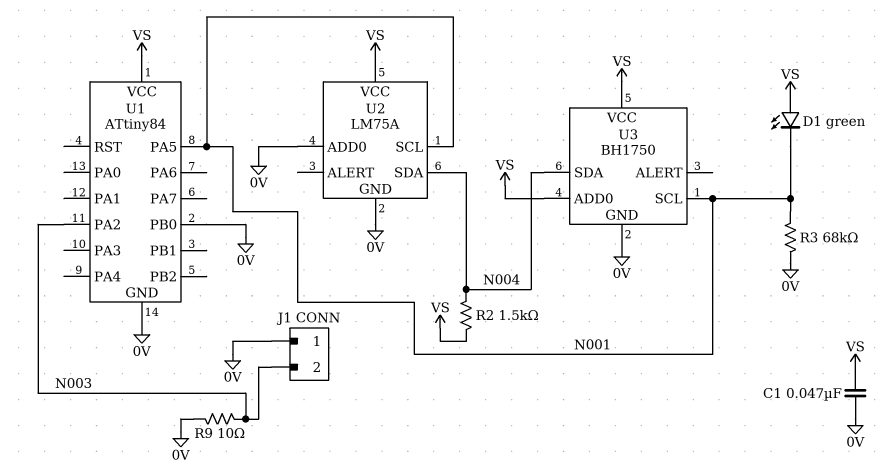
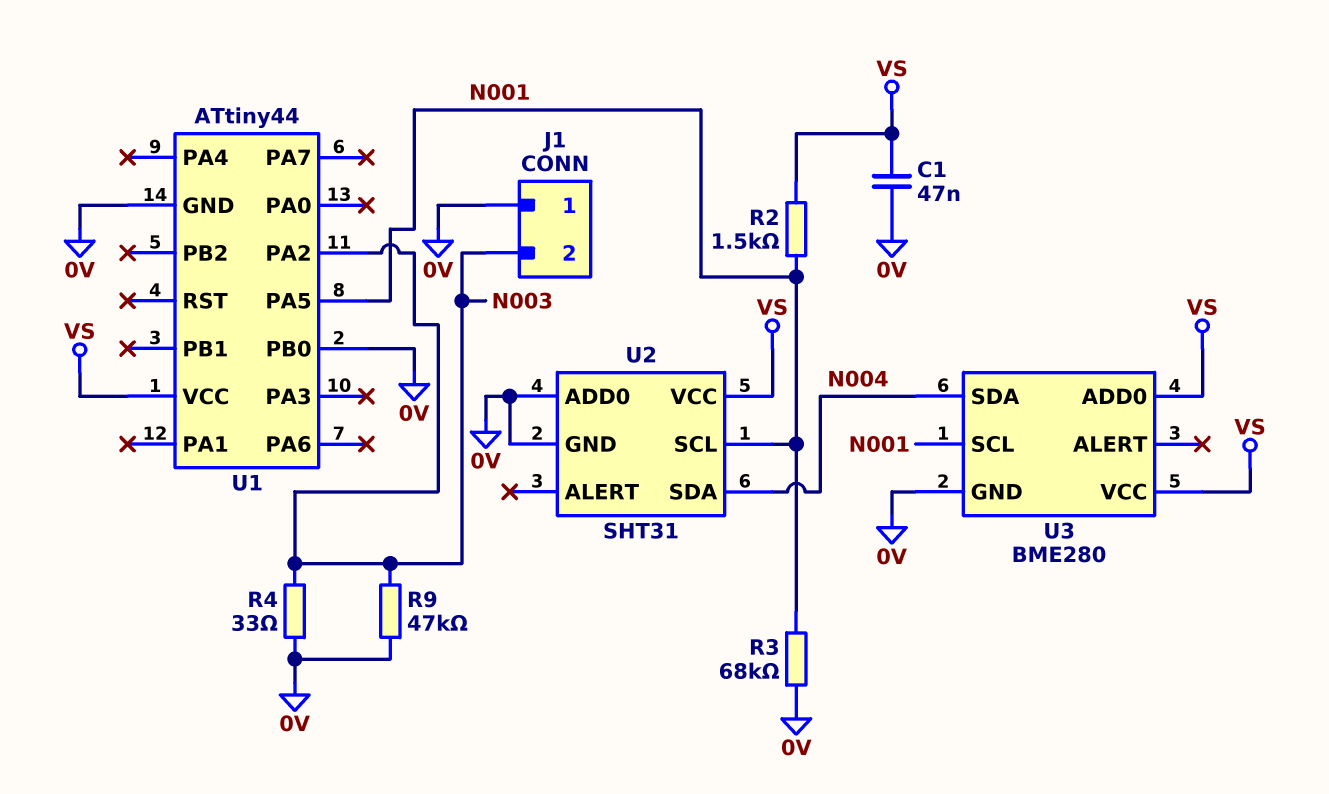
D1: LED green (A VS, K N001) -> none
R2: 1.5k (N004, VS) -> 1.5k (N001, VS)
R4: none -> 33 (0V, N003)
R9: 10 (0V, N003) -> 47k (0V, N003)
U1: ATtiny84 -> ATtiny44
U2: LM75A -> SHT31
U3: BH1750 -> BME280

